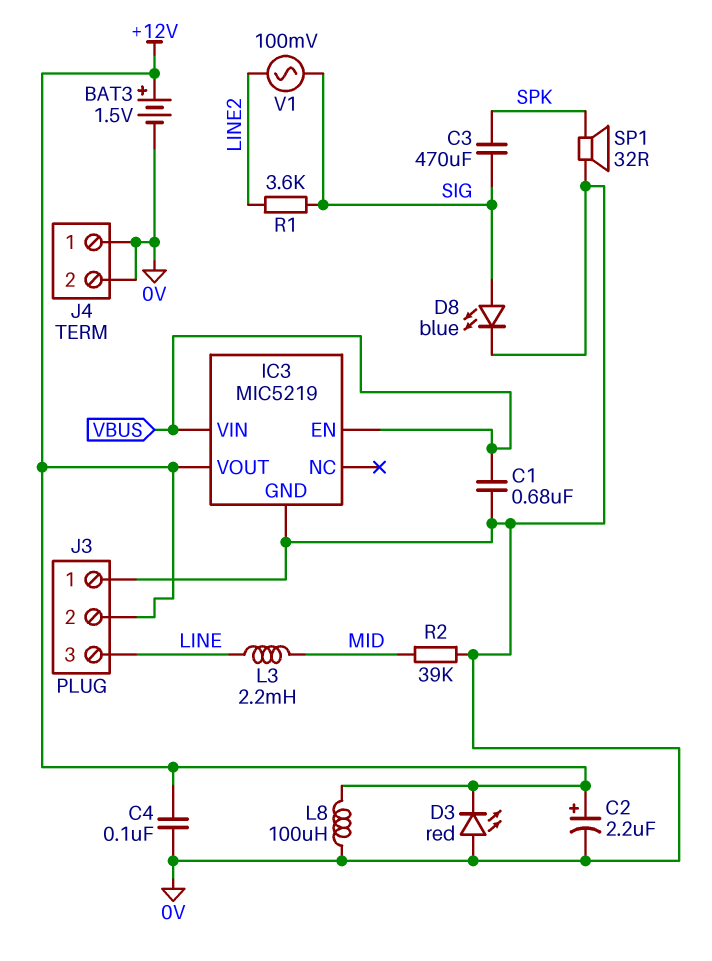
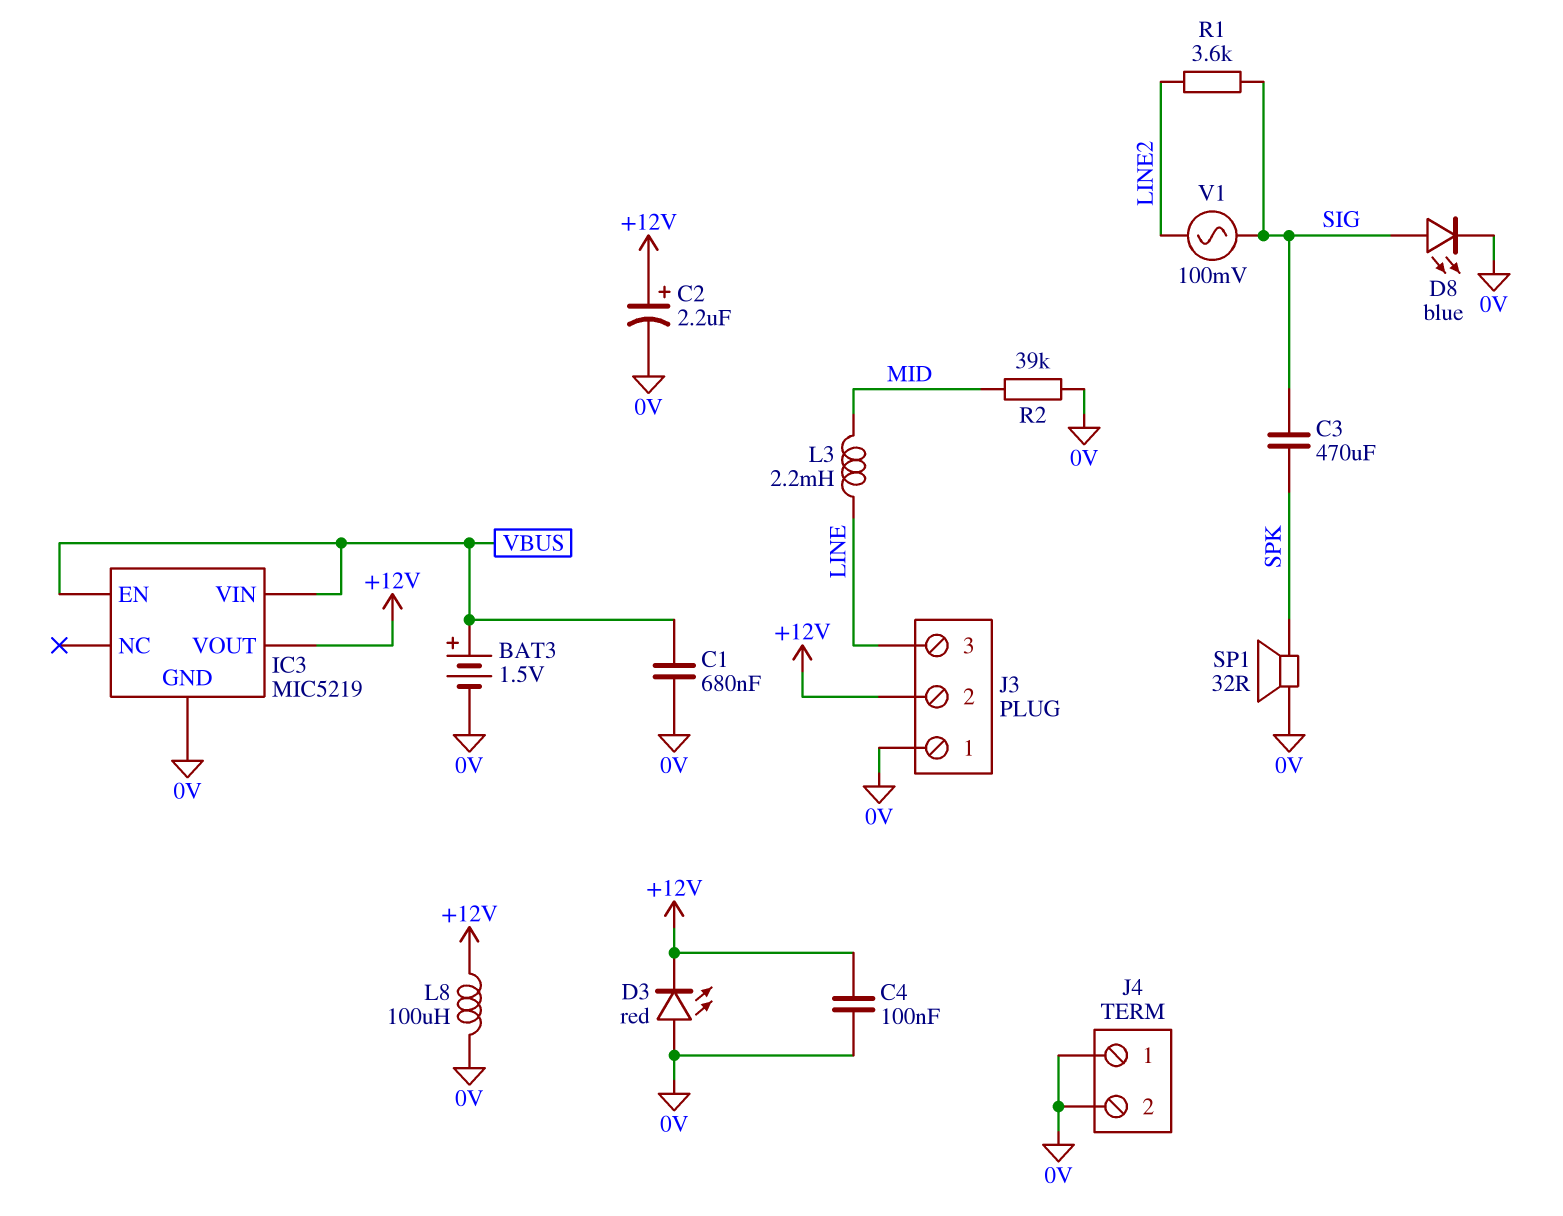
BAT3: 1.5V (plus +12V, minus 0V) -> 1.5V (plus VBUS, minus 0V)

